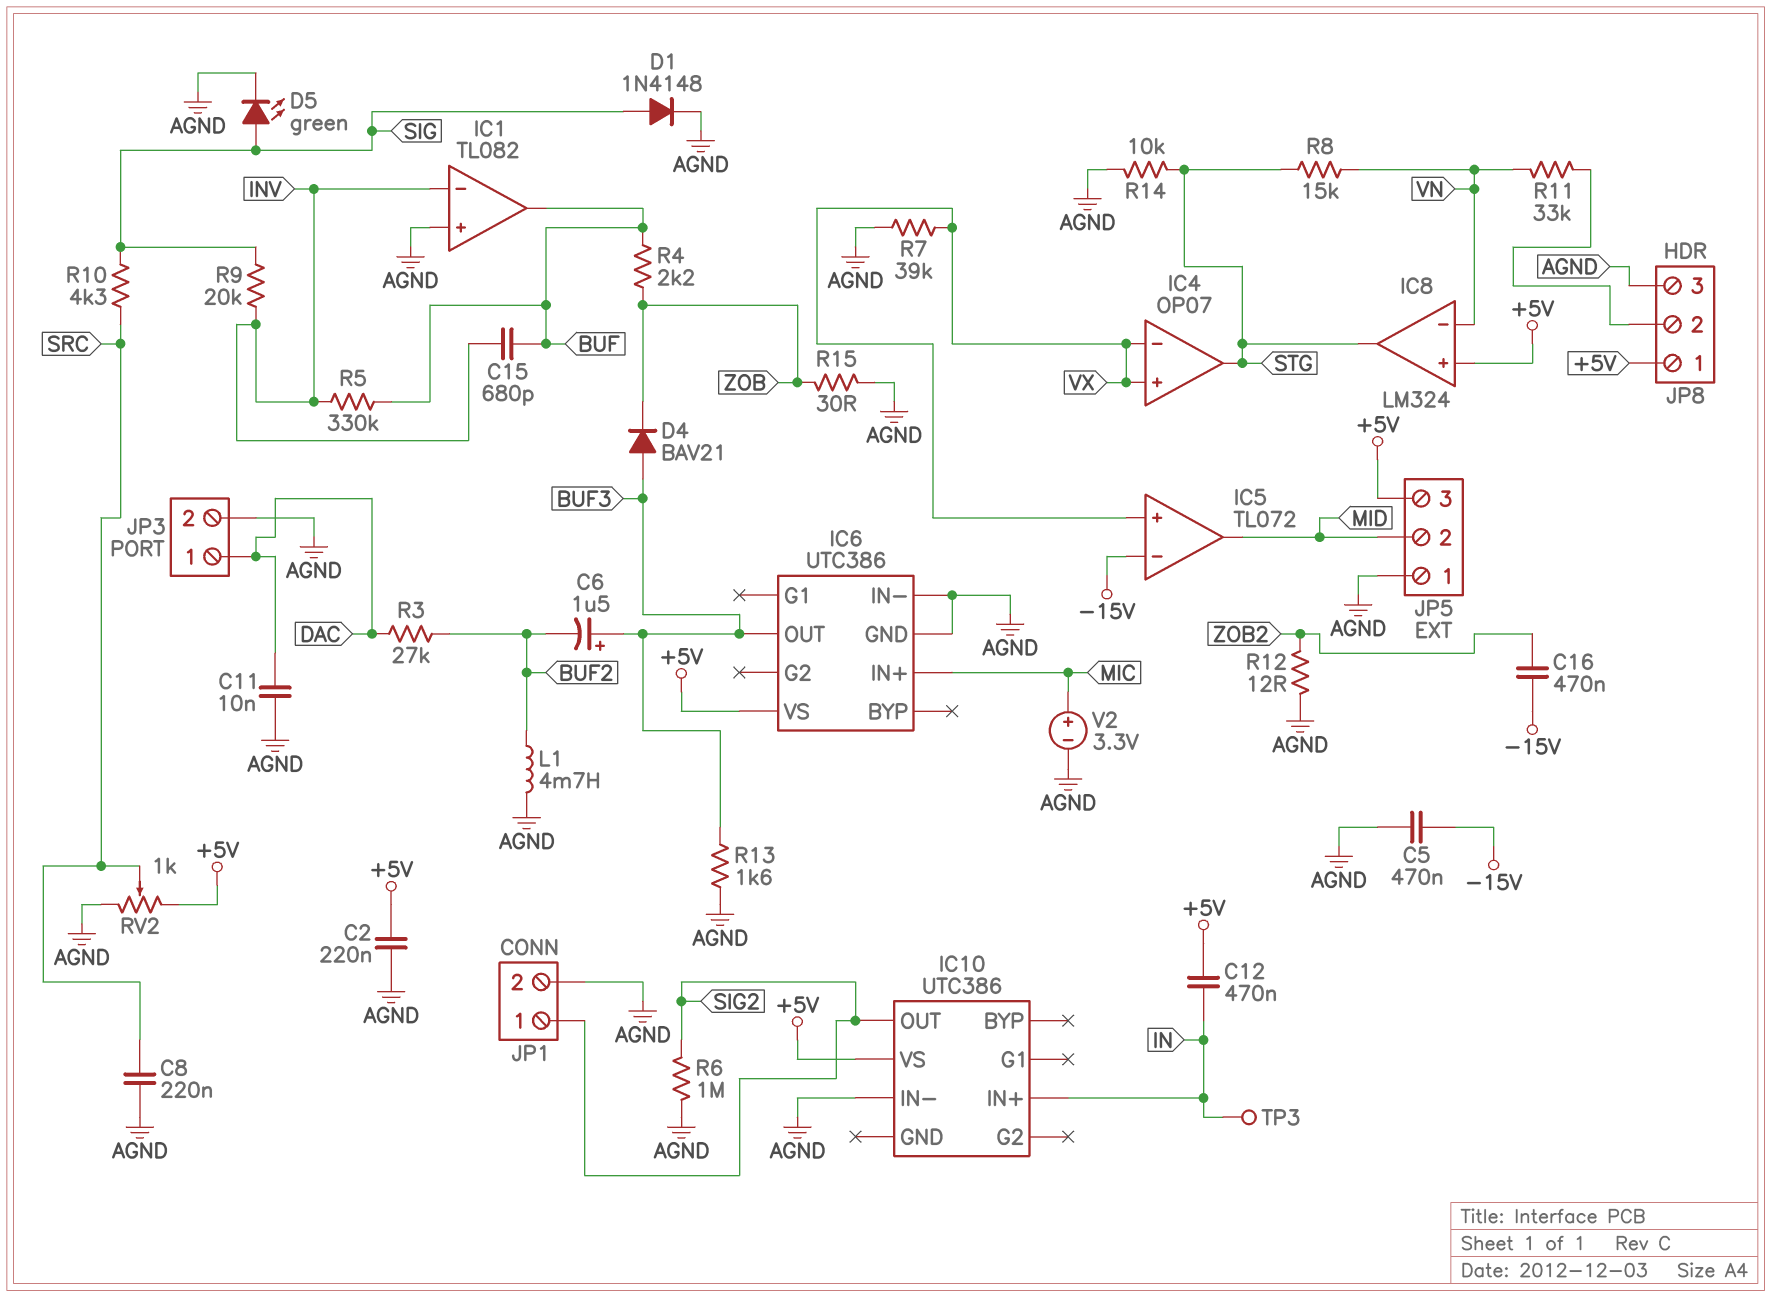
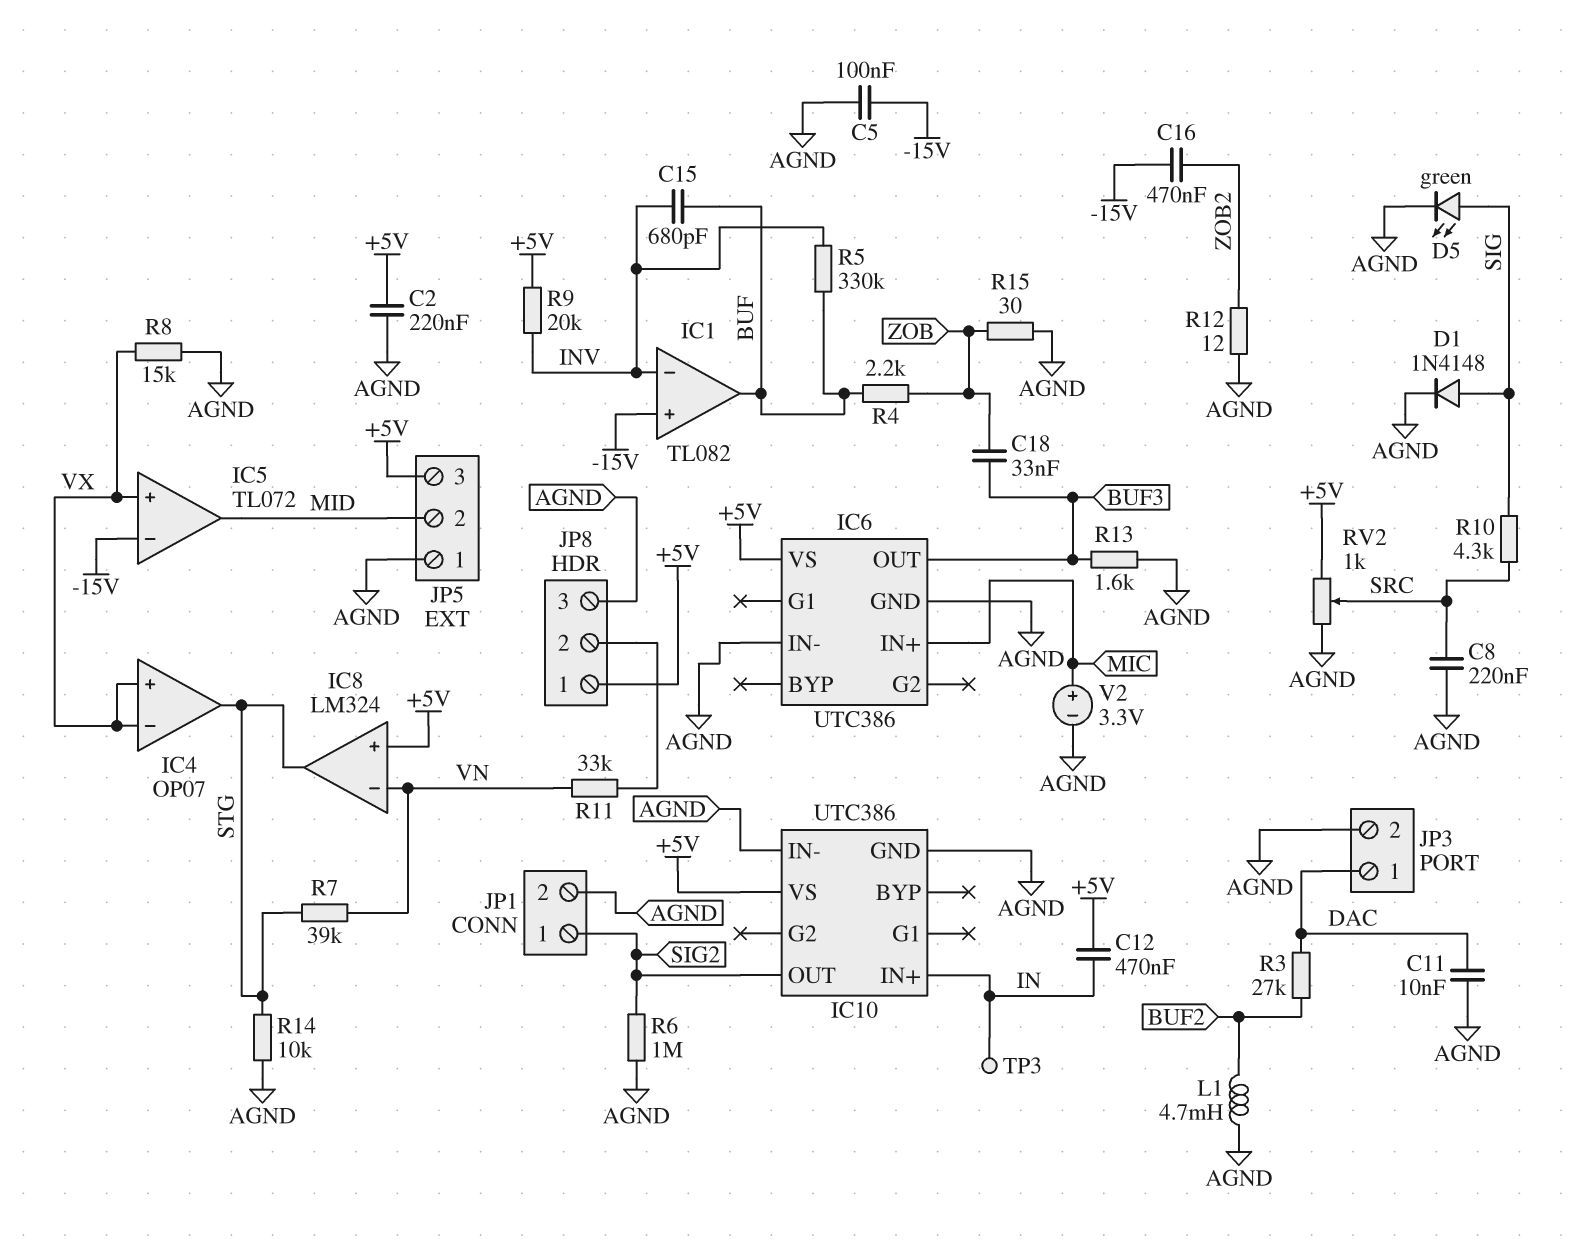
C5: 470nF (-15V, AGND) -> 100nF (-15V, AGND)
C6: 1.5uF (plus BUF3, minus BUF2) -> none
C18: none -> 33nF (BUF3, ZOB)
D4: diode BAV21 (A BUF3, K ZOB) -> none
IC1 pin in+: AGND -> -15V
IC10 pin GND: none -> AGND
R7: 39k (AGND, VX) -> 39k (STG, VN)
R8: 15k (STG, VN) -> 15k (AGND, VX)
R9: 20k (INV, SIG) -> 20k (+5V, INV)

